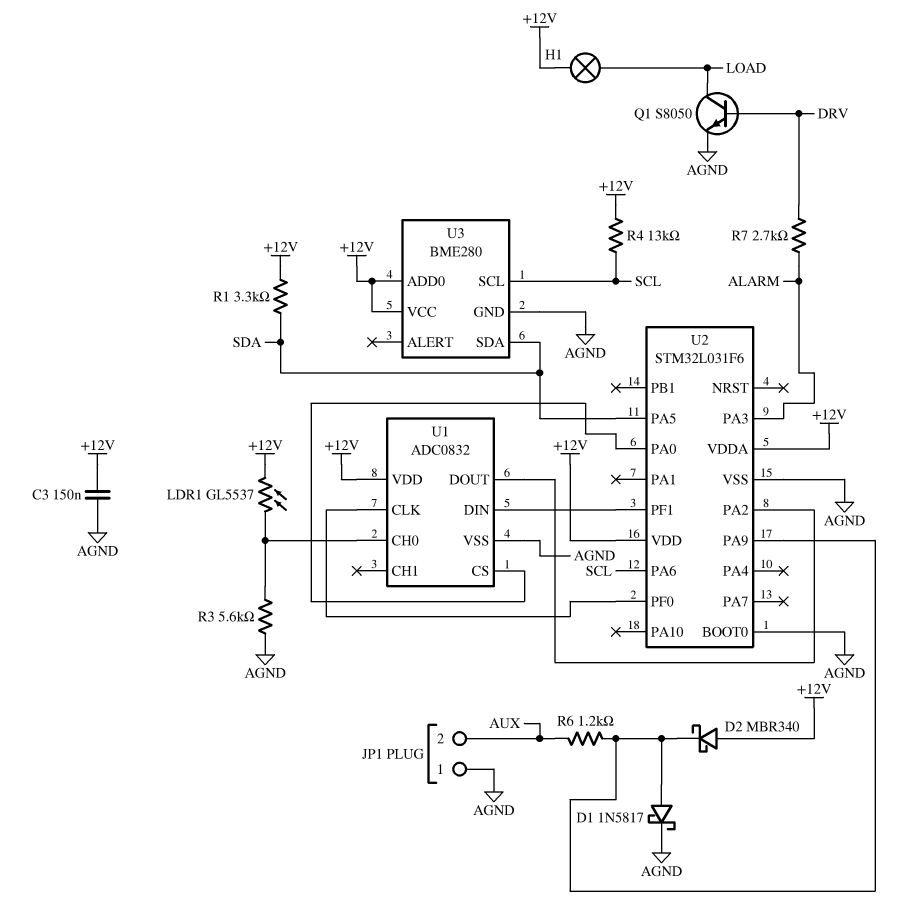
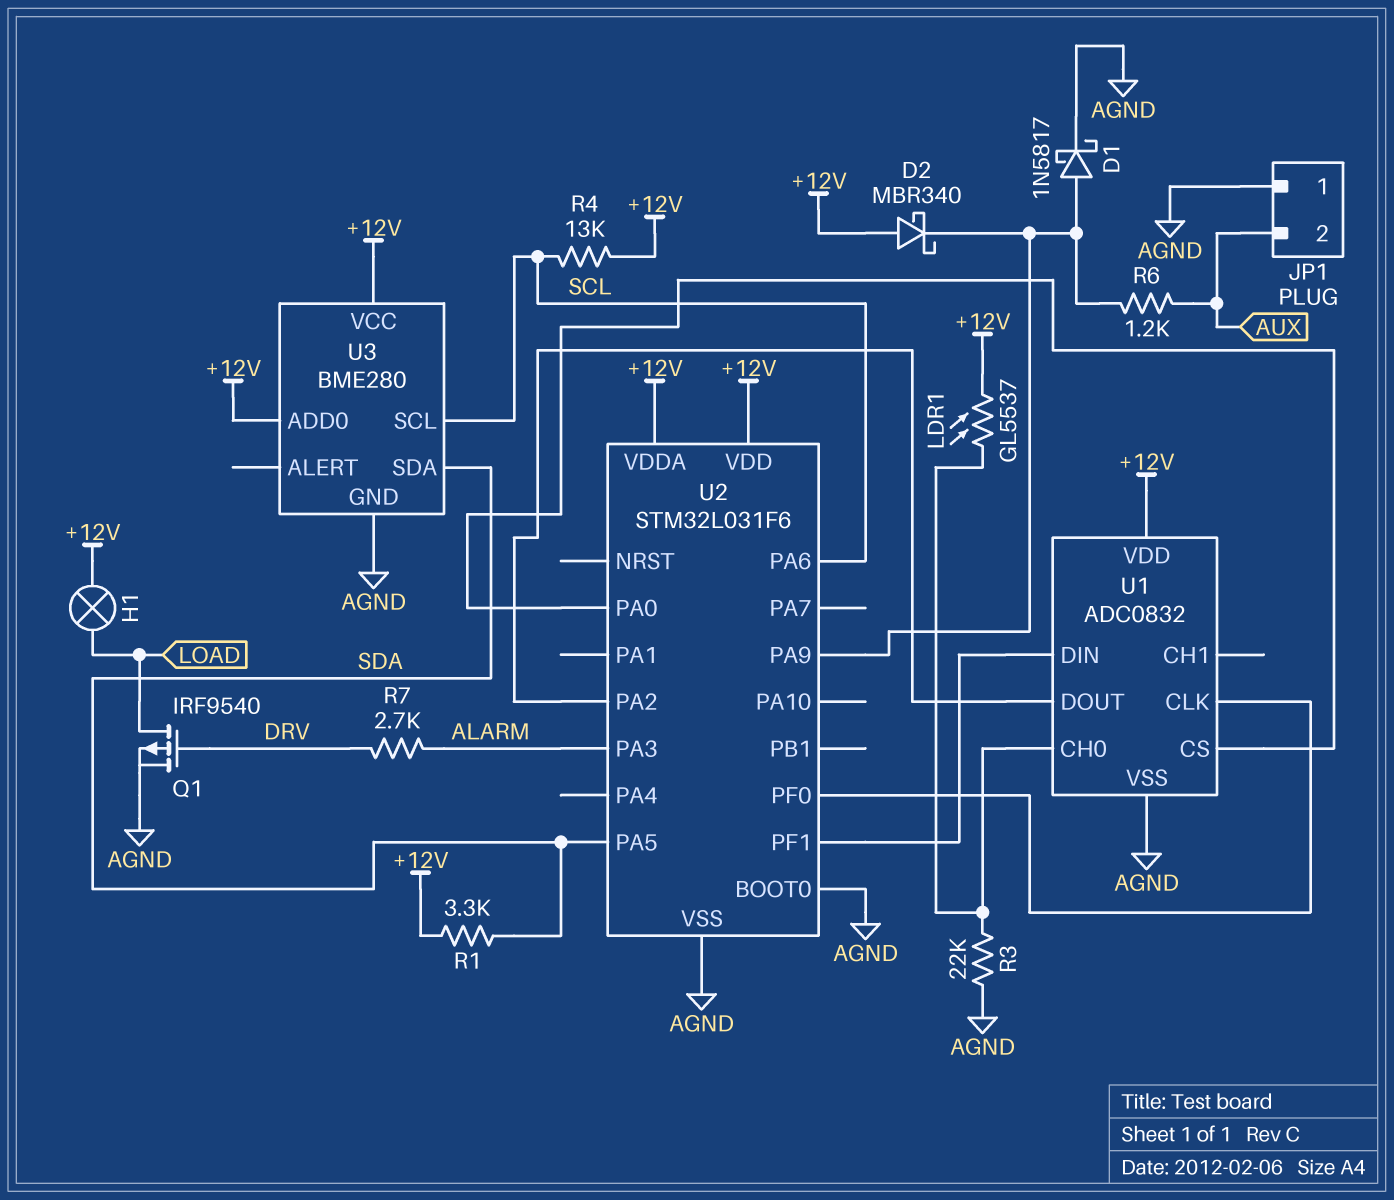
C3: 150nF (+12V, AGND) -> none
Q1: NPN S8050 (B DRV, C LOAD, E AGND) -> PMOS IRF9540 (G DRV, D LOAD, S AGND)
R3: 5.6k (AGND, U1/CH0) -> 22k (AGND, U1/CH0)

